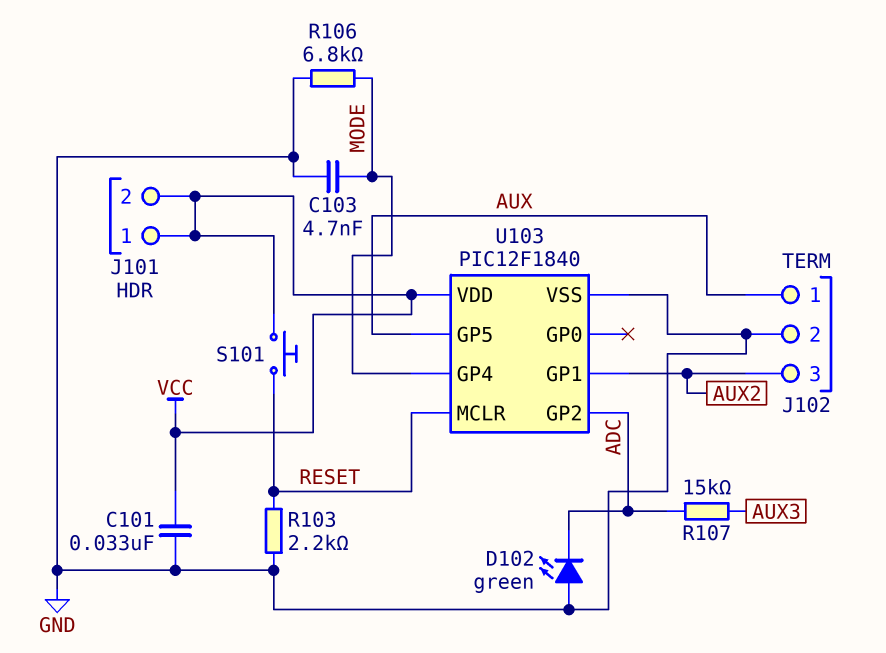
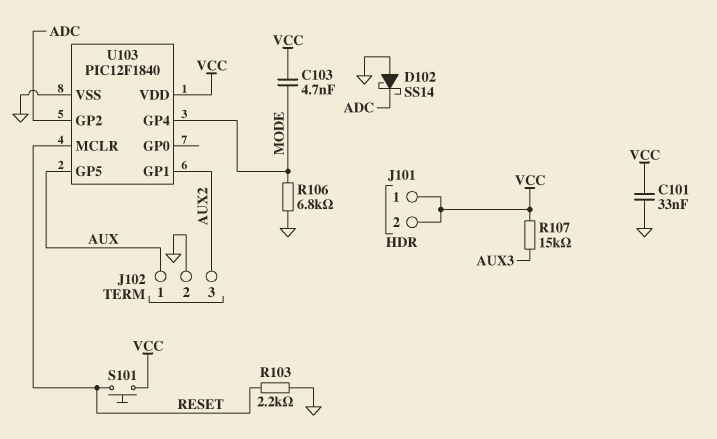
C103: 4.7nF (GND, MODE) -> 4.7nF (MODE, VCC)
D102: LED green (A GND, K ADC) -> schottky SS14 (A GND, K ADC)
R107: 15k (ADC, AUX3) -> 15k (AUX3, VCC)

